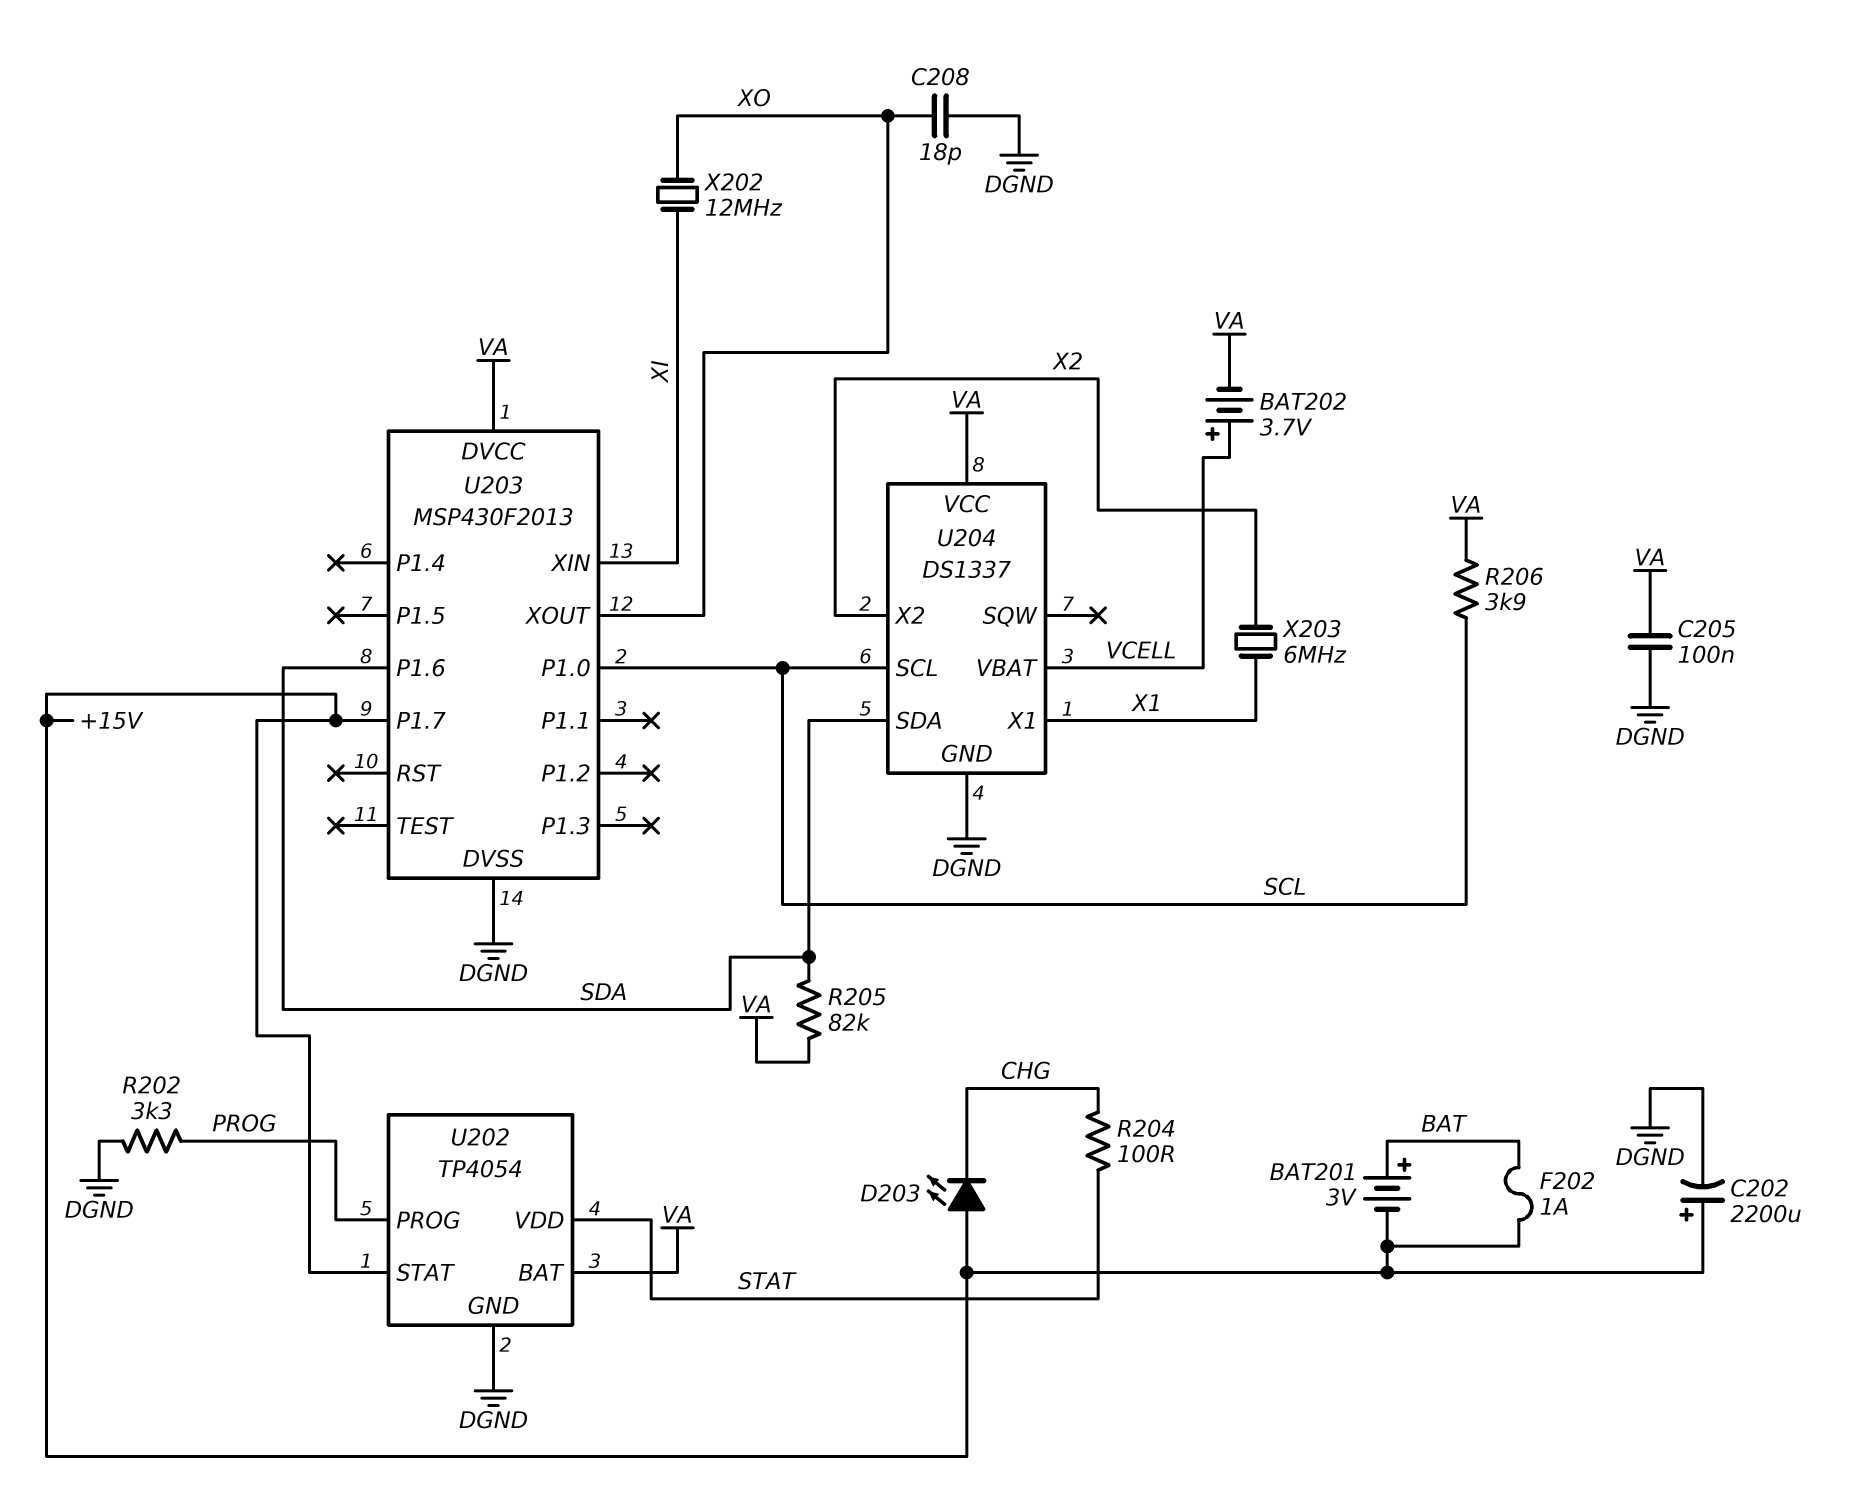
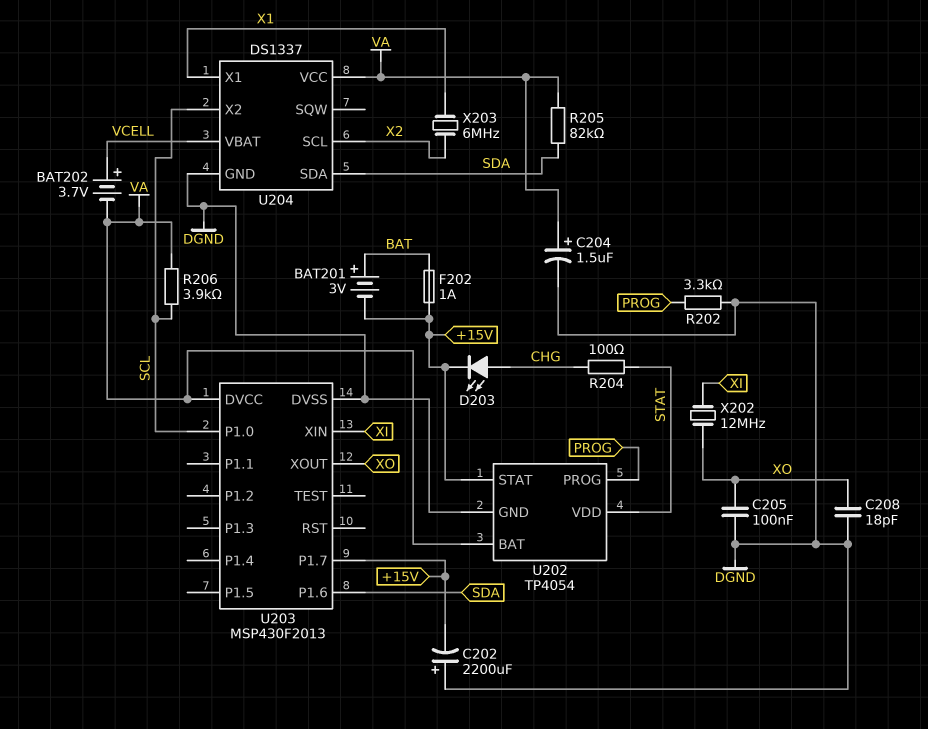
C202: 2200uF (plus +15V, minus DGND) -> 2200uF (plus DGND, minus +15V)
C204: none -> 1.5uF (plus VA, minus DGND)
C205: 100nF (DGND, VA) -> 100nF (DGND, XO)
D203: LED (A +15V, K CHG) -> LED (A CHG, K +15V)
U204 pin SCL: SCL -> X2
U204 pin X2: X2 -> SCL

